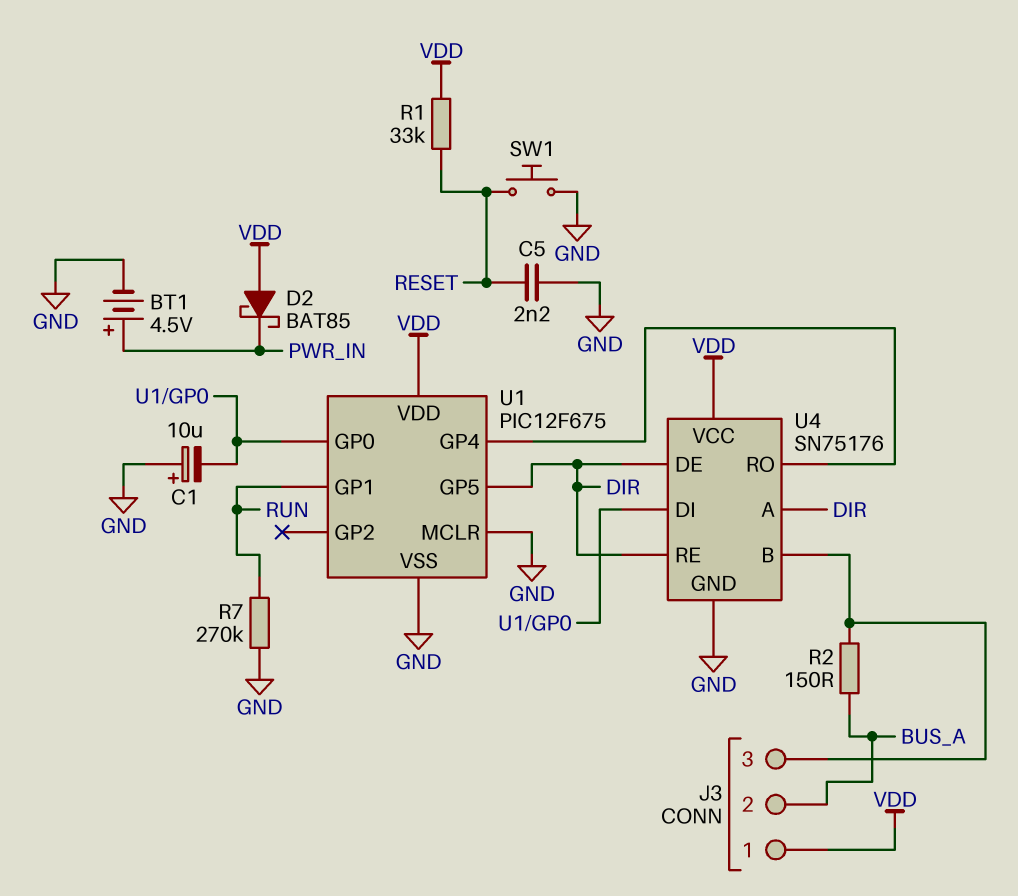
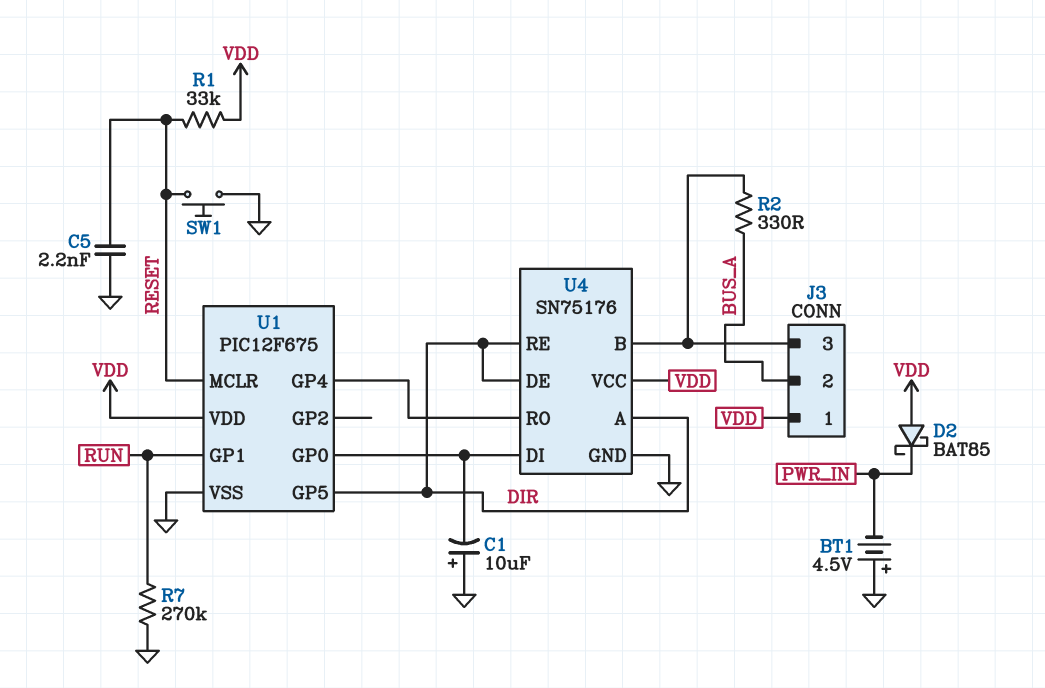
BT1: 4.5V (plus PWR_IN, minus GND) -> 4.5V (plus GND, minus PWR_IN)
R2: 150 (BUS_A, J3/3) -> 330 (BUS_A, J3/3)
U1 pin MCLR: GND -> RESET

